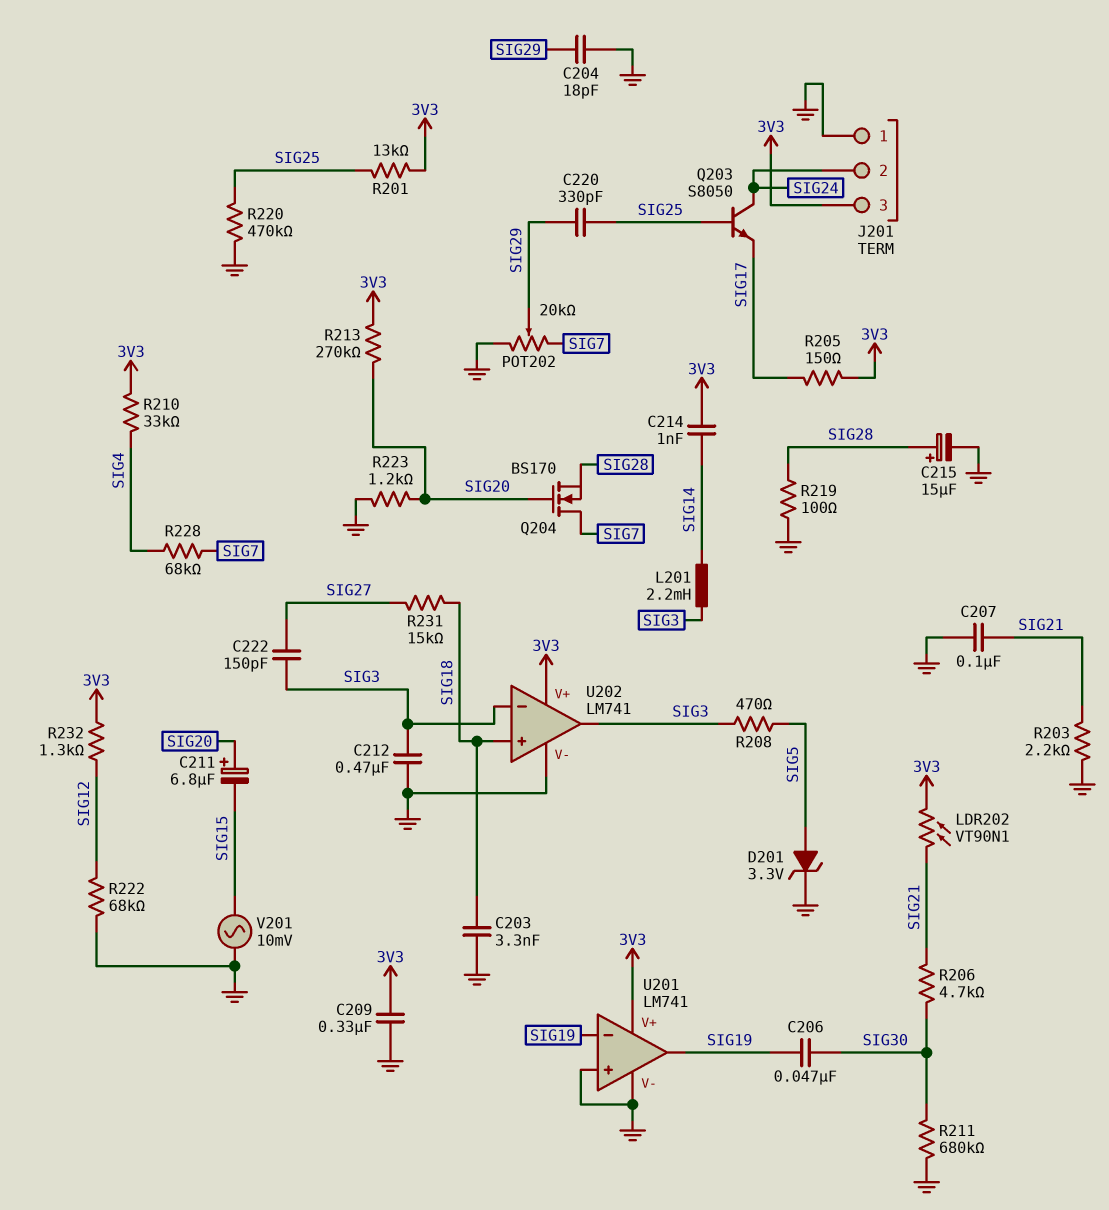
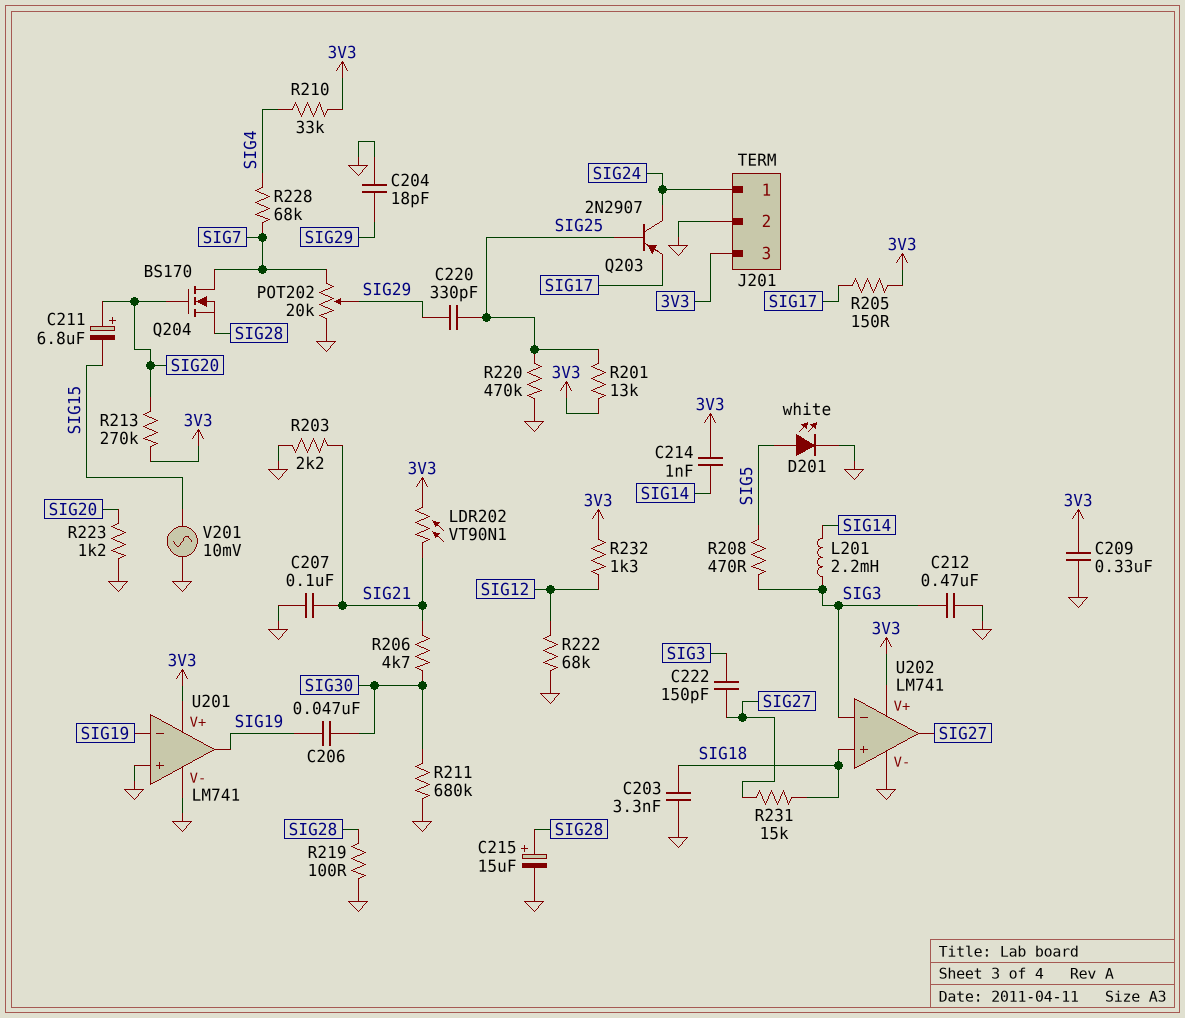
D201: zener 3.3V (A SIG5, K GND) -> LED white (A SIG5, K GND)
J201 pin 1: GND -> SIG24
J201 pin 2: SIG24 -> GND
Q203: NPN S8050 (B SIG25, C SIG24, E SIG17) -> PNP 2N2907 (B SIG25, C SIG24, E SIG17)
U202 pin out: SIG3 -> SIG27

